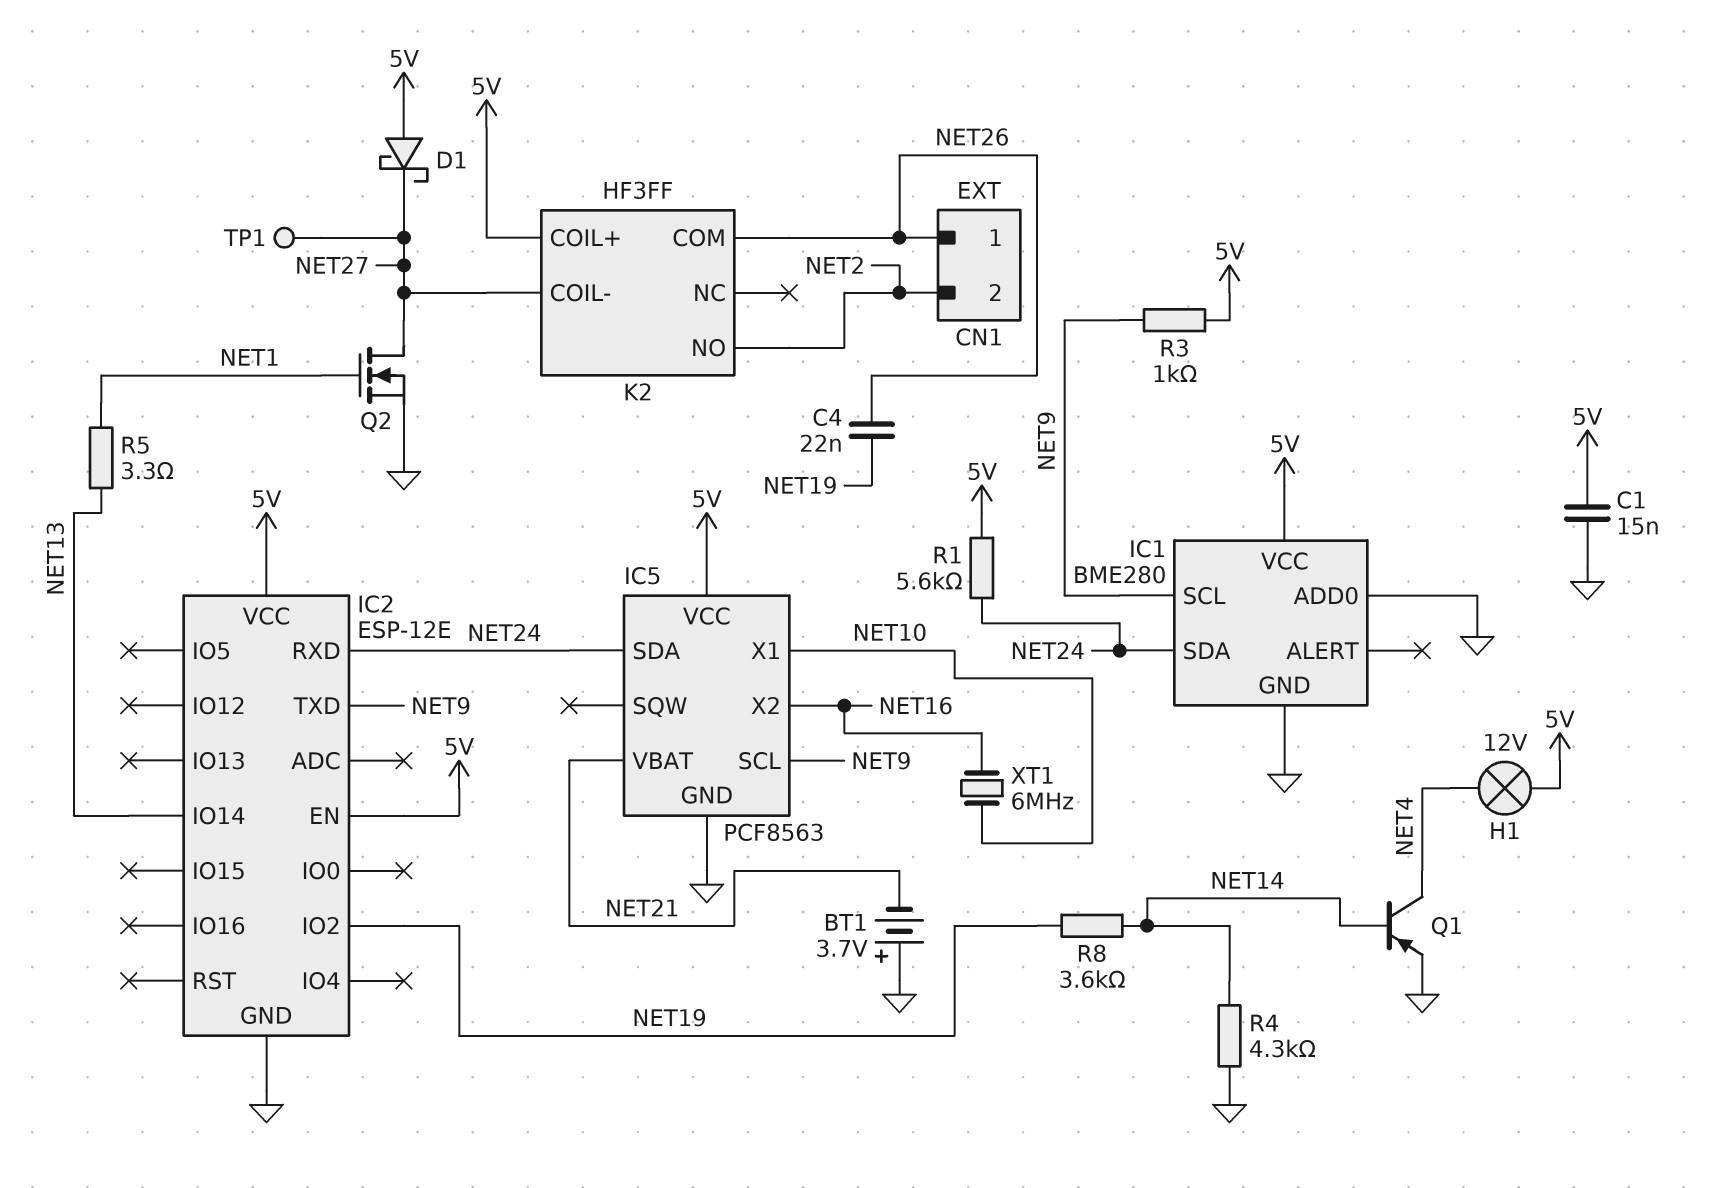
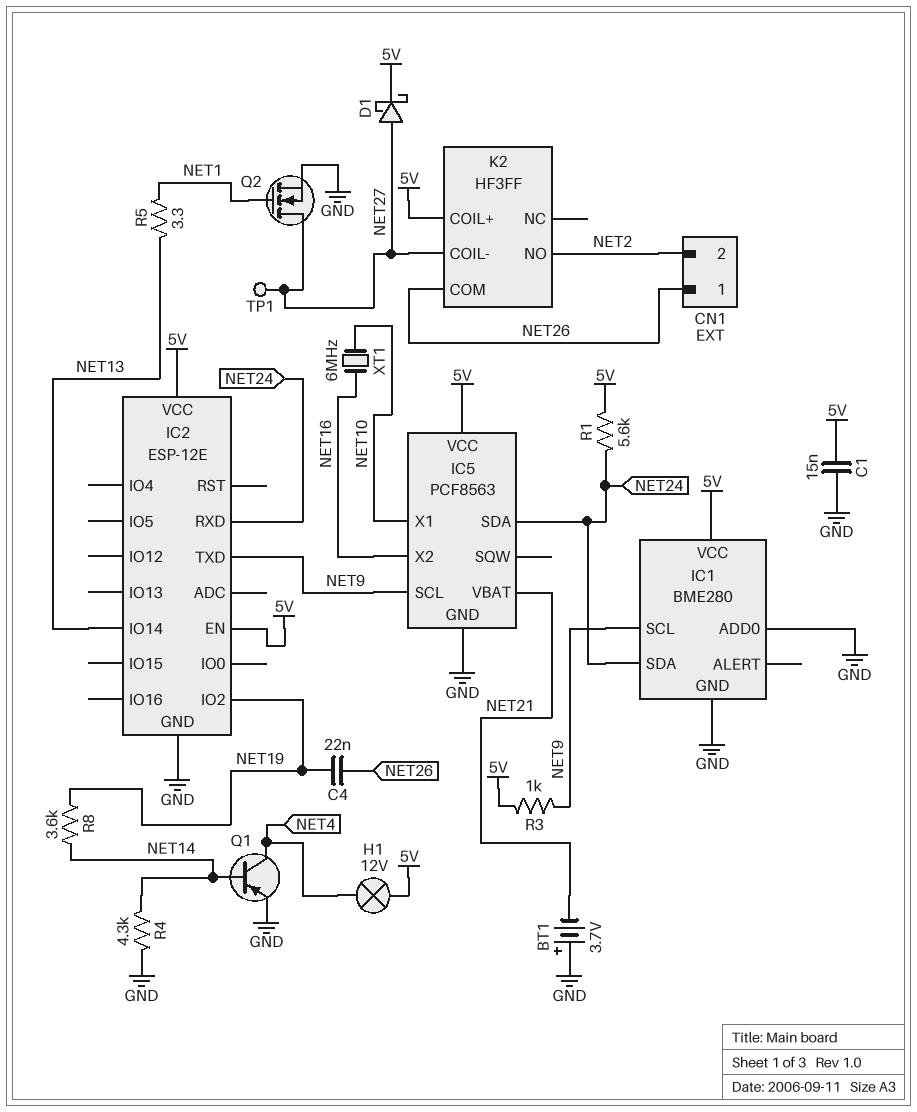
D1: schottky (A 5V, K NET27) -> schottky (A NET27, K 5V)

